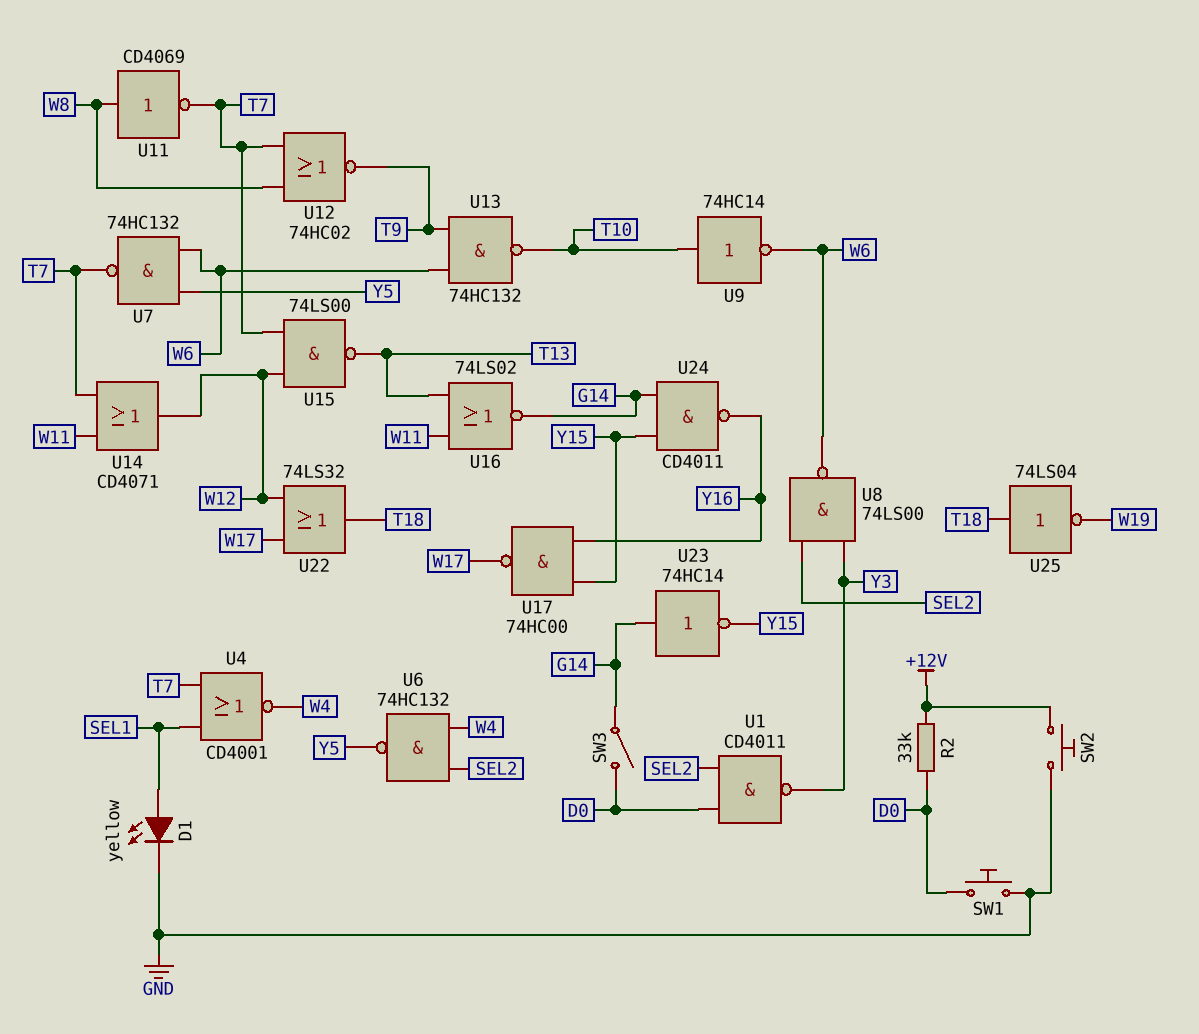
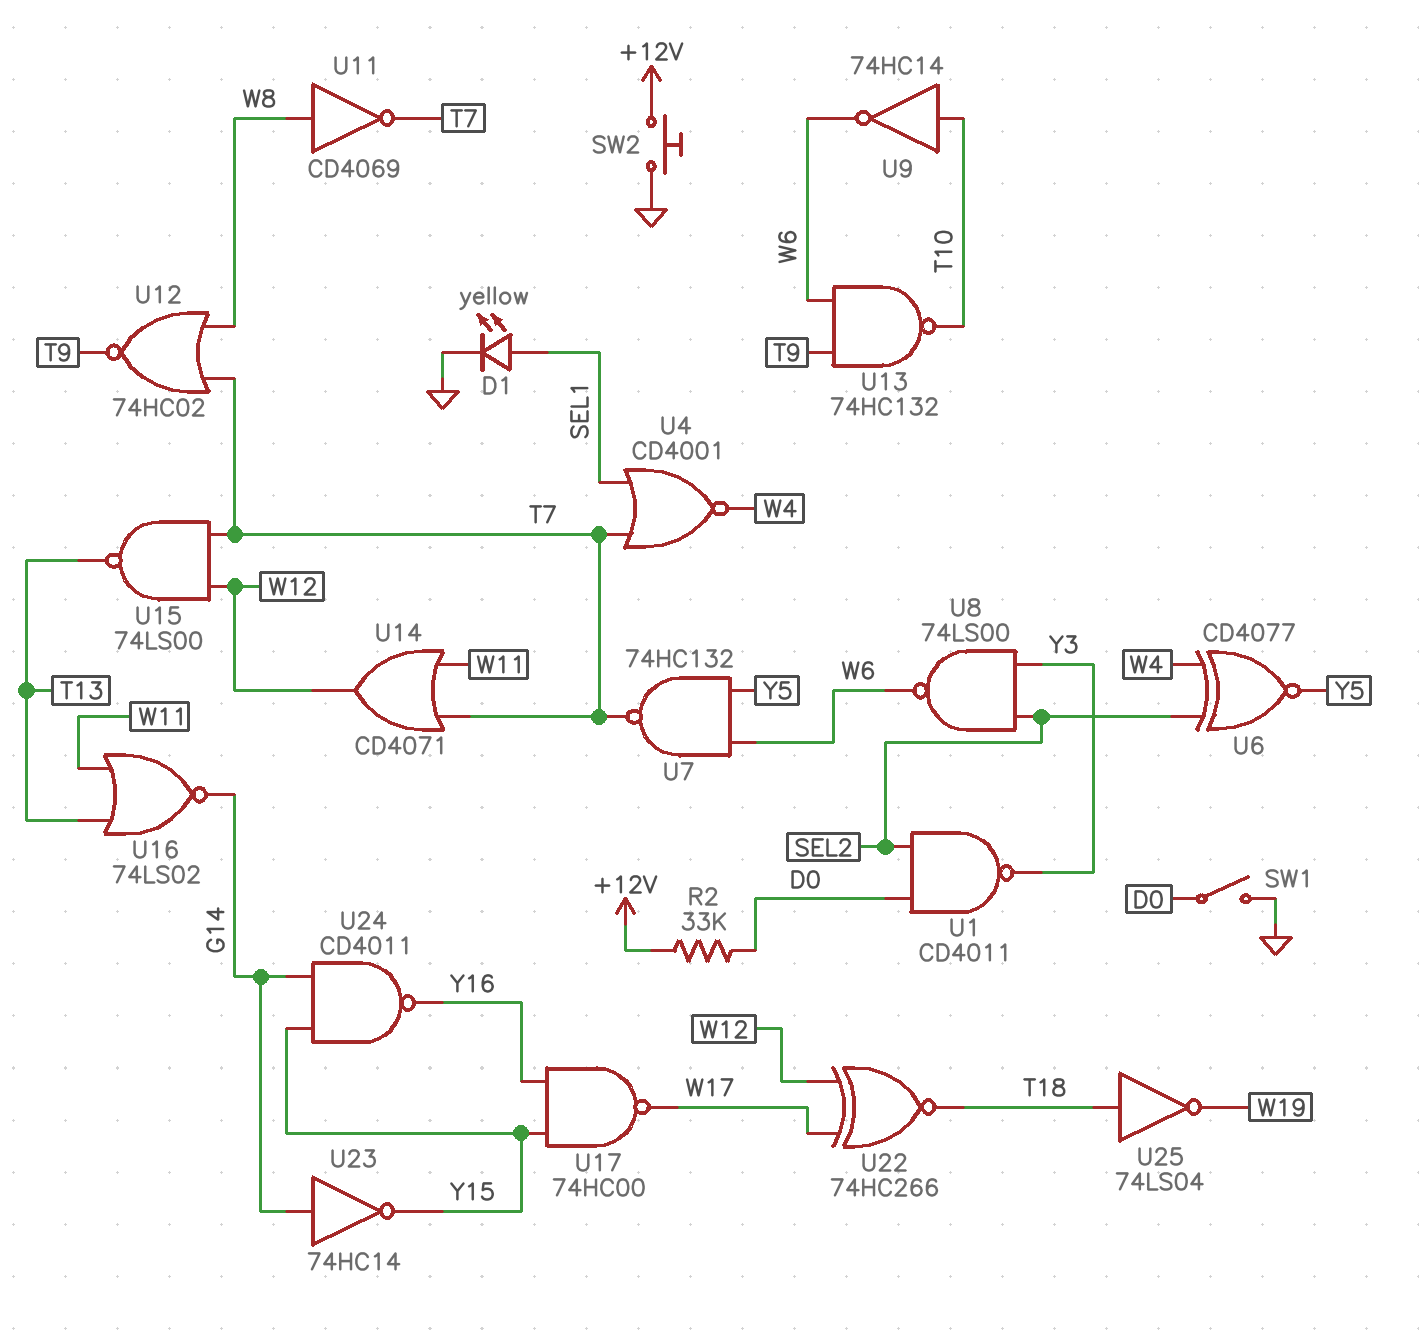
SW1: button (D0, GND) -> switch (D0, GND)
SW3: switch (D0, G14) -> none
U6: NAND 74HC132 (in SEL2, in W4, out Y5) -> XNOR CD4077 (in SEL2, in W4, out Y5)
U22: OR 74LS32 (in W12, in W17, out T18) -> XNOR 74HC266 (in W12, in W17, out T18)

